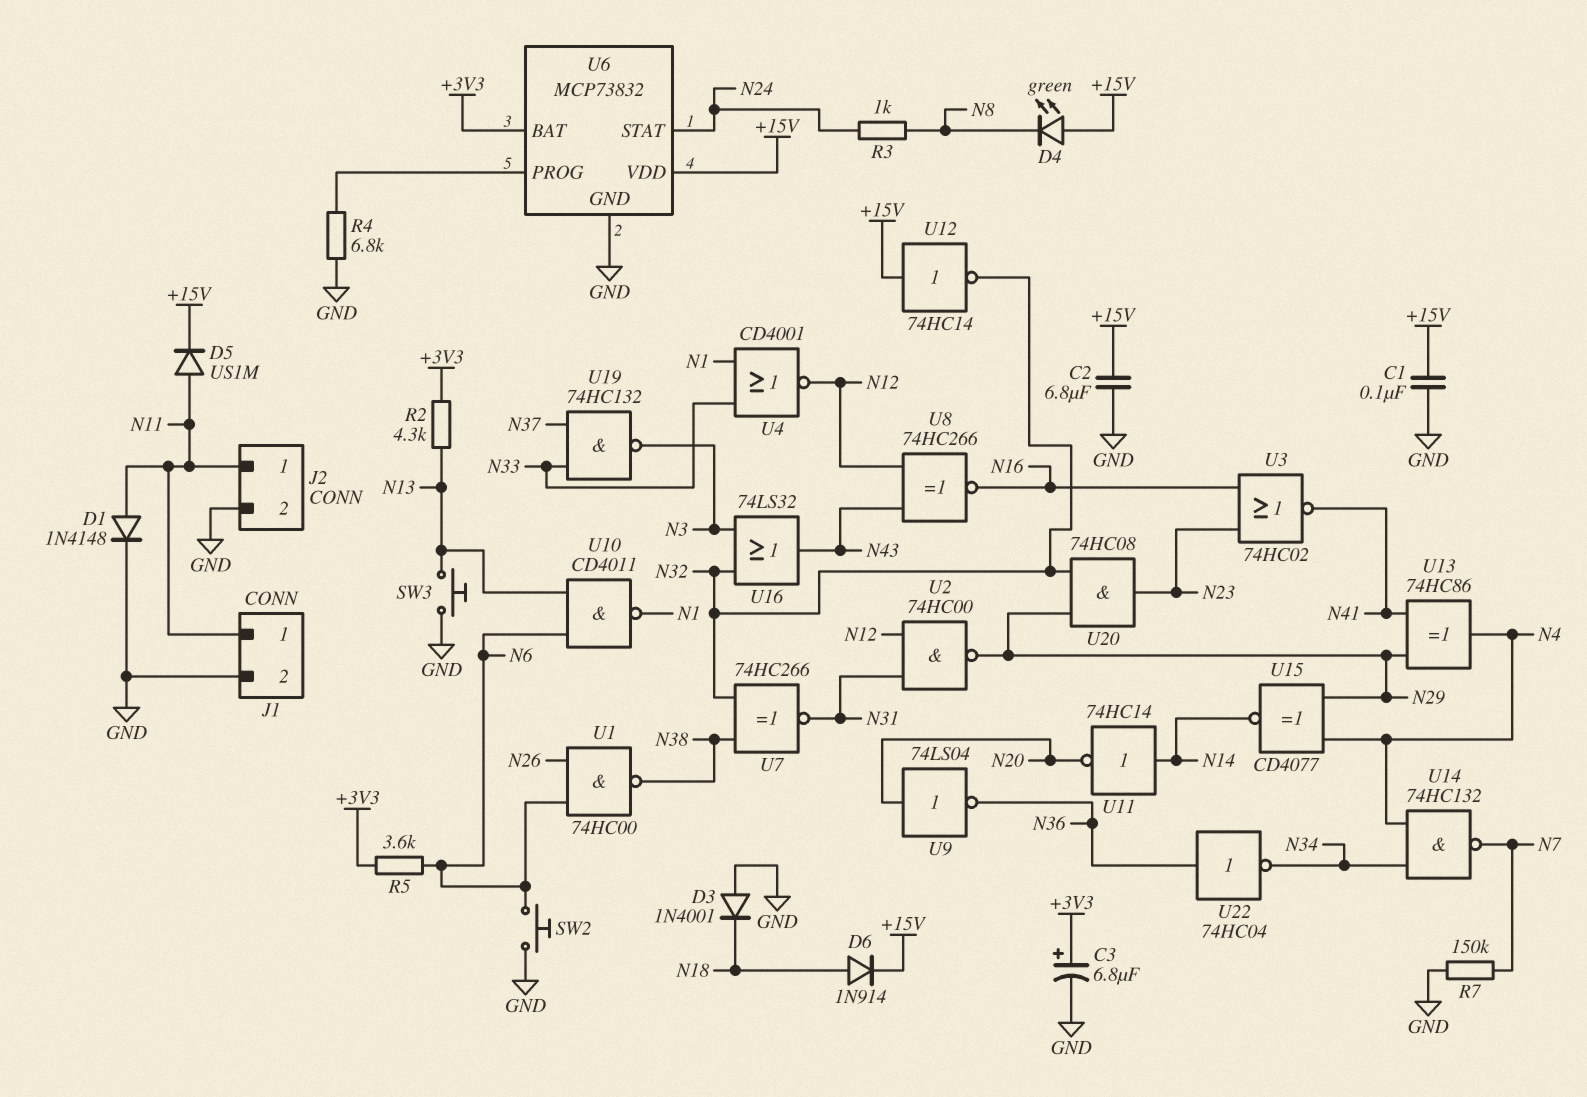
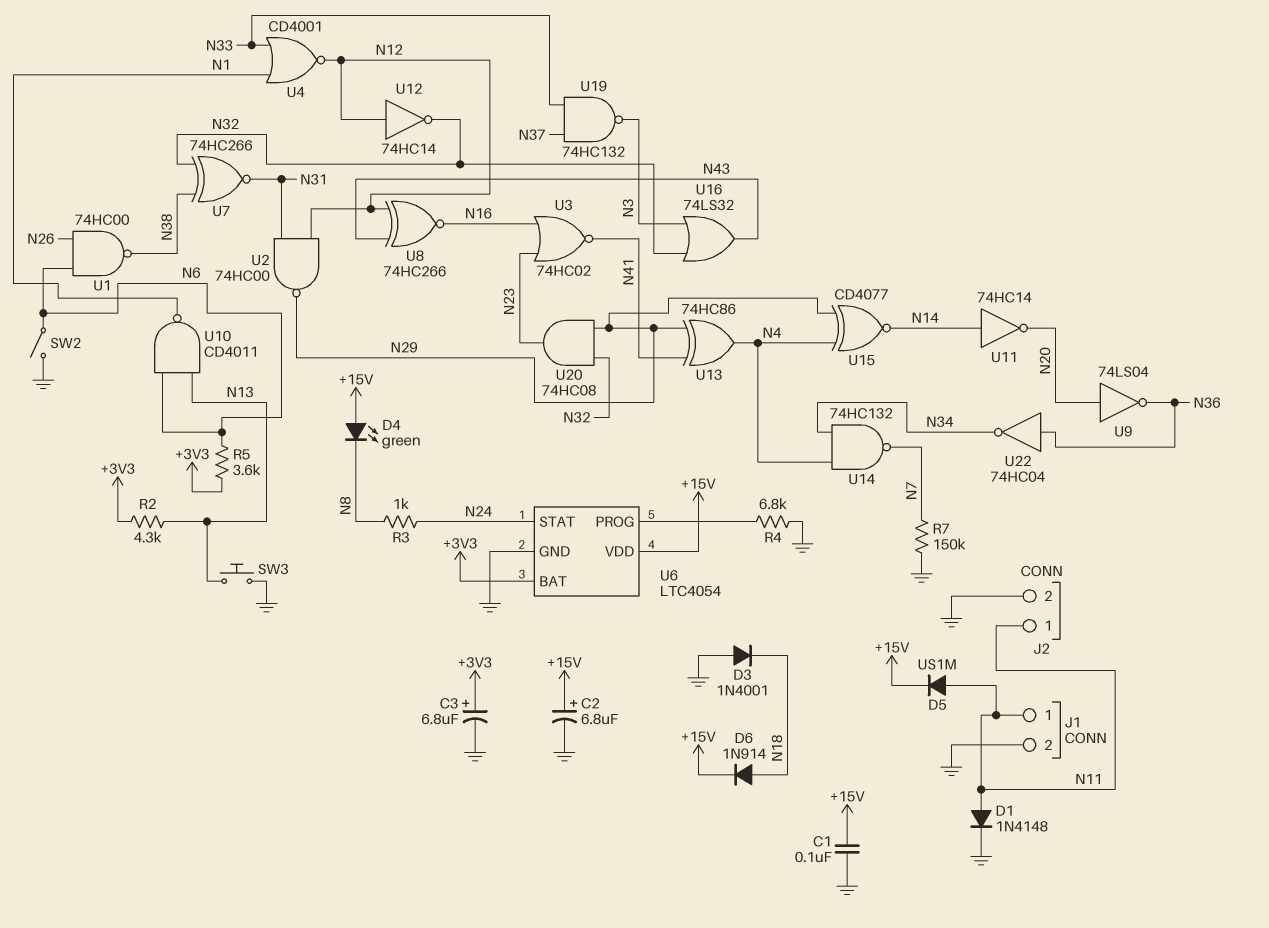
C2: 6.8uF (+15V, GND) -> 6.8uF (plus +15V, minus GND)
SW2: button (GND, N6) -> switch (GND, N6)
U6: MCP73832 -> LTC4054
U12: NOT 74HC14 (in +15V, out N32) -> NOT 74HC14 (in N12, out N32)

